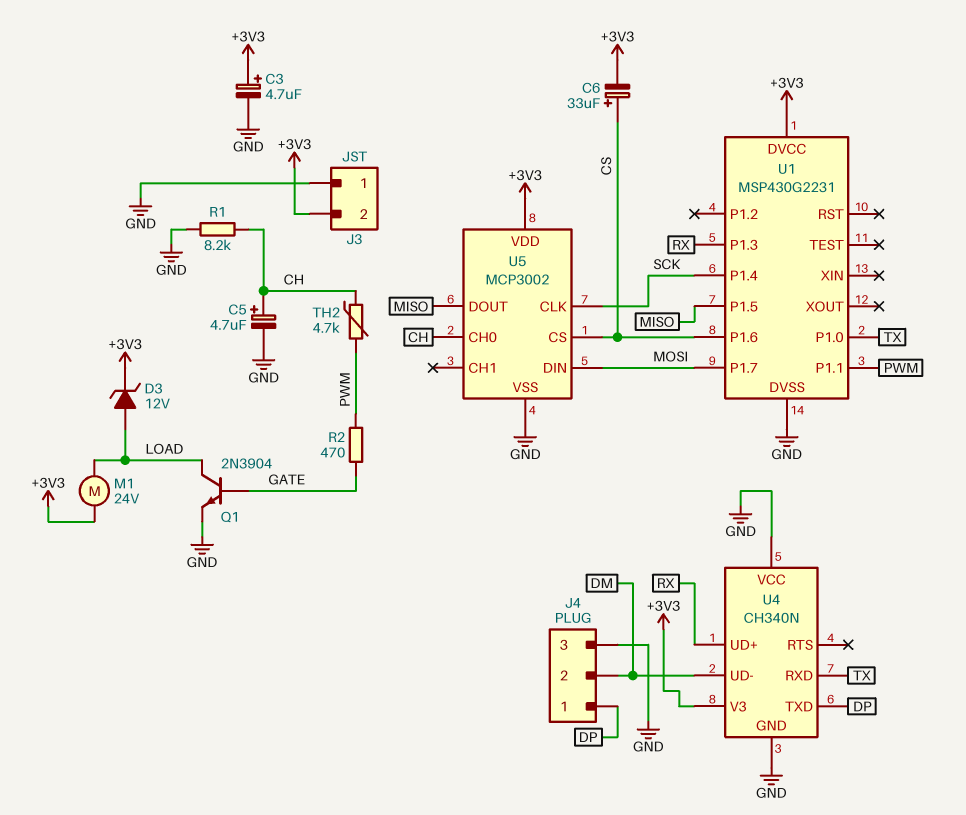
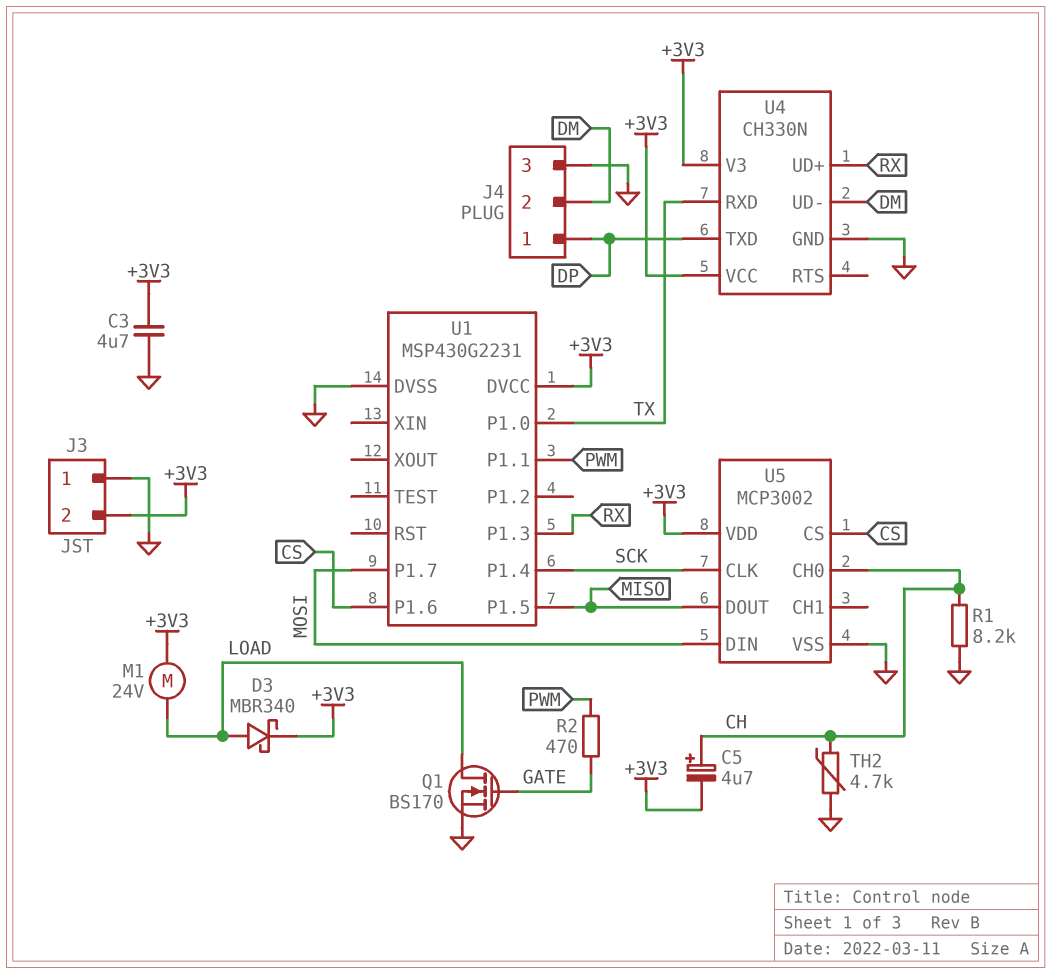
C3: 4.7uF (plus +3V3, minus GND) -> 4.7uF (+3V3, GND)
C5: 4.7uF (plus CH, minus GND) -> 4.7uF (plus CH, minus +3V3)
C6: 33uF (plus CS, minus +3V3) -> none
D3: zener 12V (A LOAD, K +3V3) -> schottky MBR340 (A LOAD, K +3V3)
Q1: NPN 2N3904 (B GATE, C LOAD, E GND) -> NMOS BS170 (G GATE, D LOAD, S GND)
TH2: 4.7k (CH, PWM) -> 4.7k (CH, GND)
U4: CH340N -> CH330N
U4 pin VCC: GND -> +3V3

